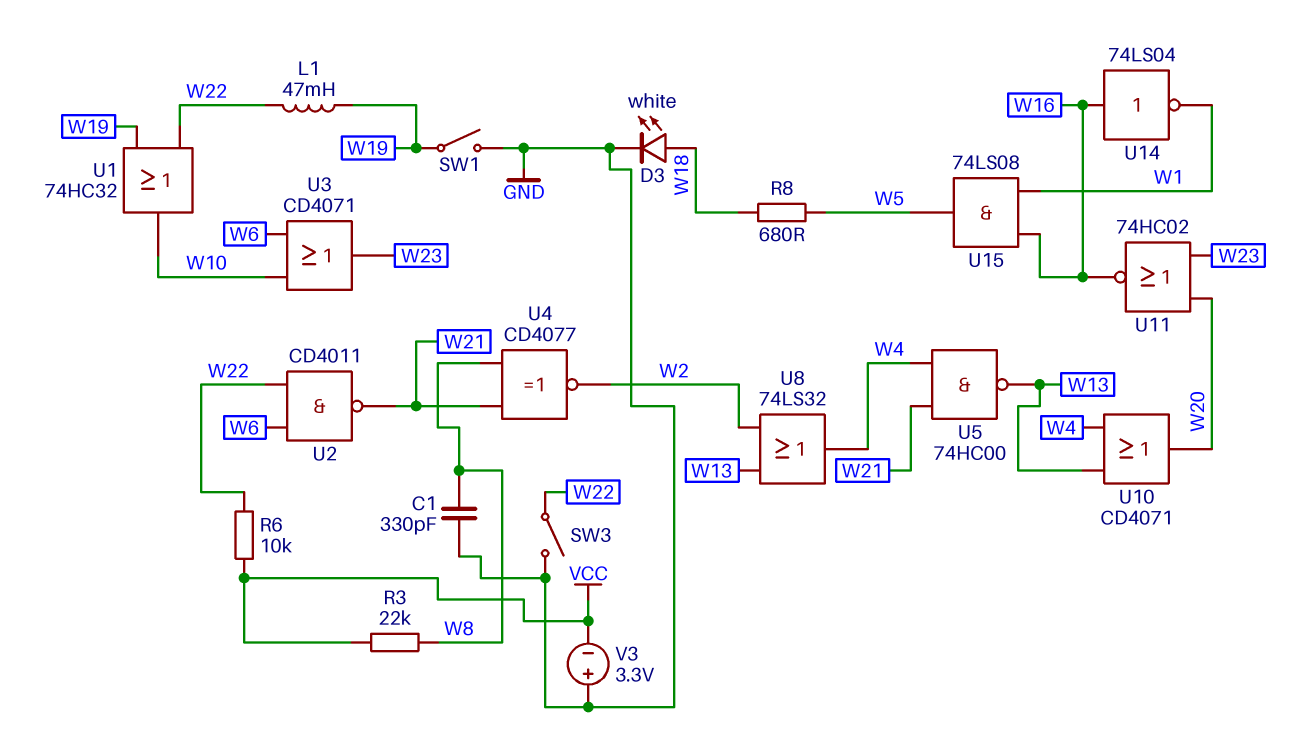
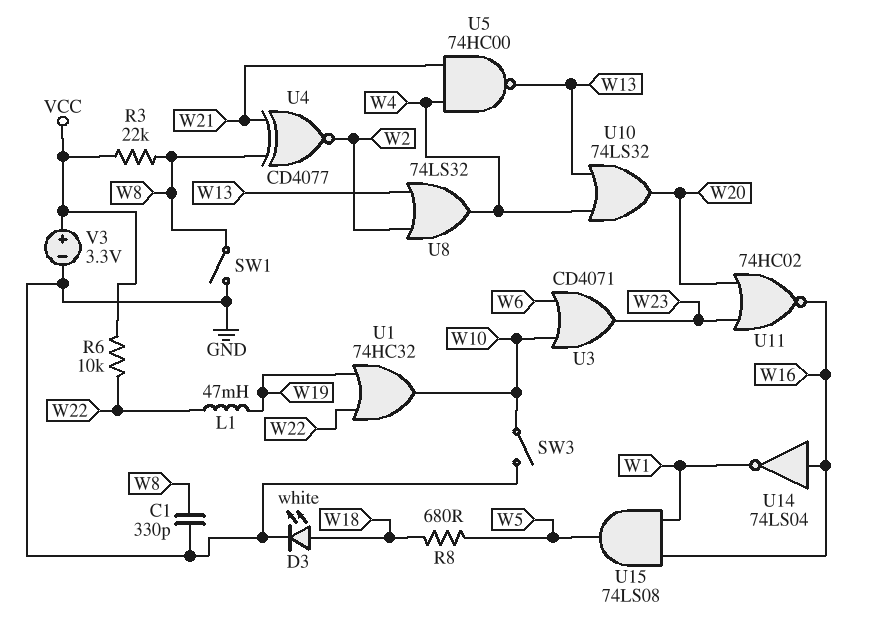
SW1: switch (GND, W19) -> switch (GND, W8)
SW3: switch (GND, W22) -> switch (GND, W10)
U2: NAND CD4011 (in W6, in W22, out W21) -> none
U10: OR CD4071 (in W4, in W13, out W20) -> OR 74LS32 (in W4, in W13, out W20)
V3: 3.3V (plus GND, minus VCC) -> 3.3V (plus VCC, minus GND)

